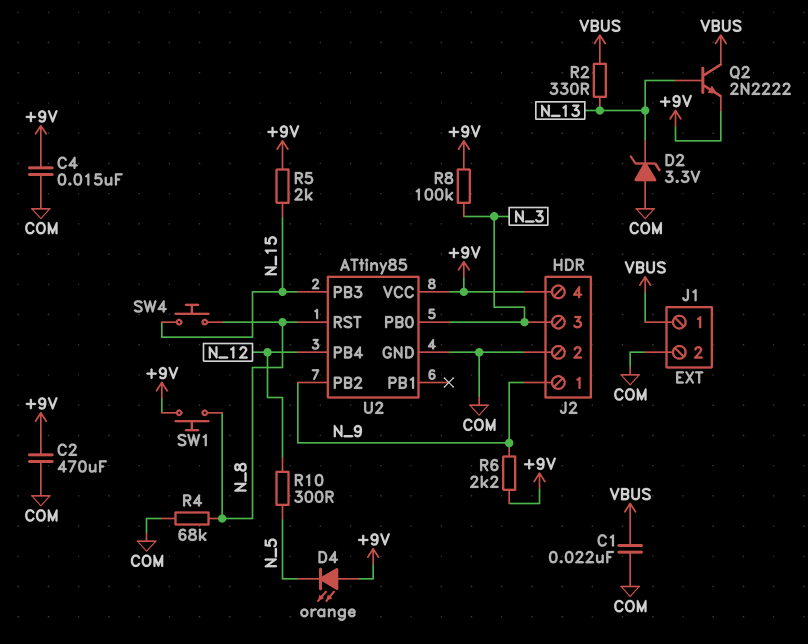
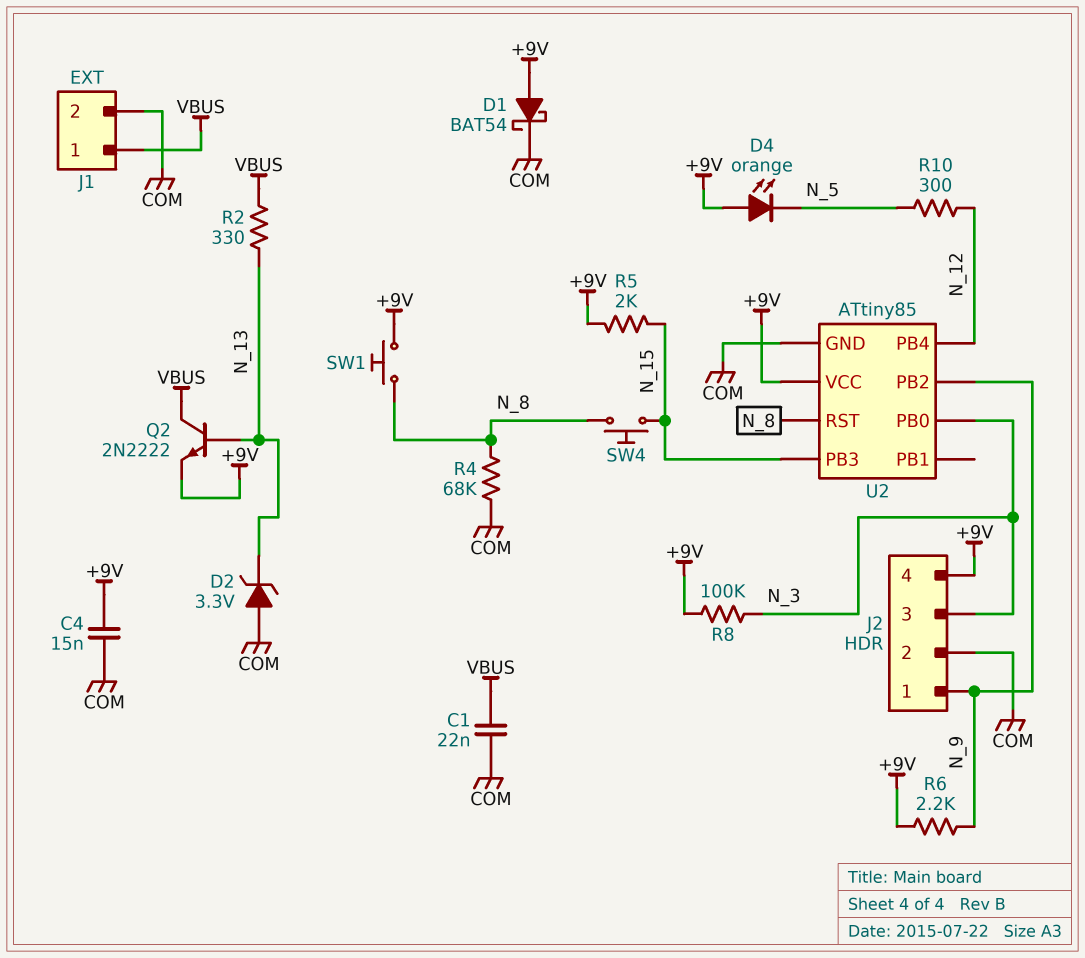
C2: 470uF (+9V, COM) -> none
D1: none -> schottky BAT54 (A +9V, K COM)

